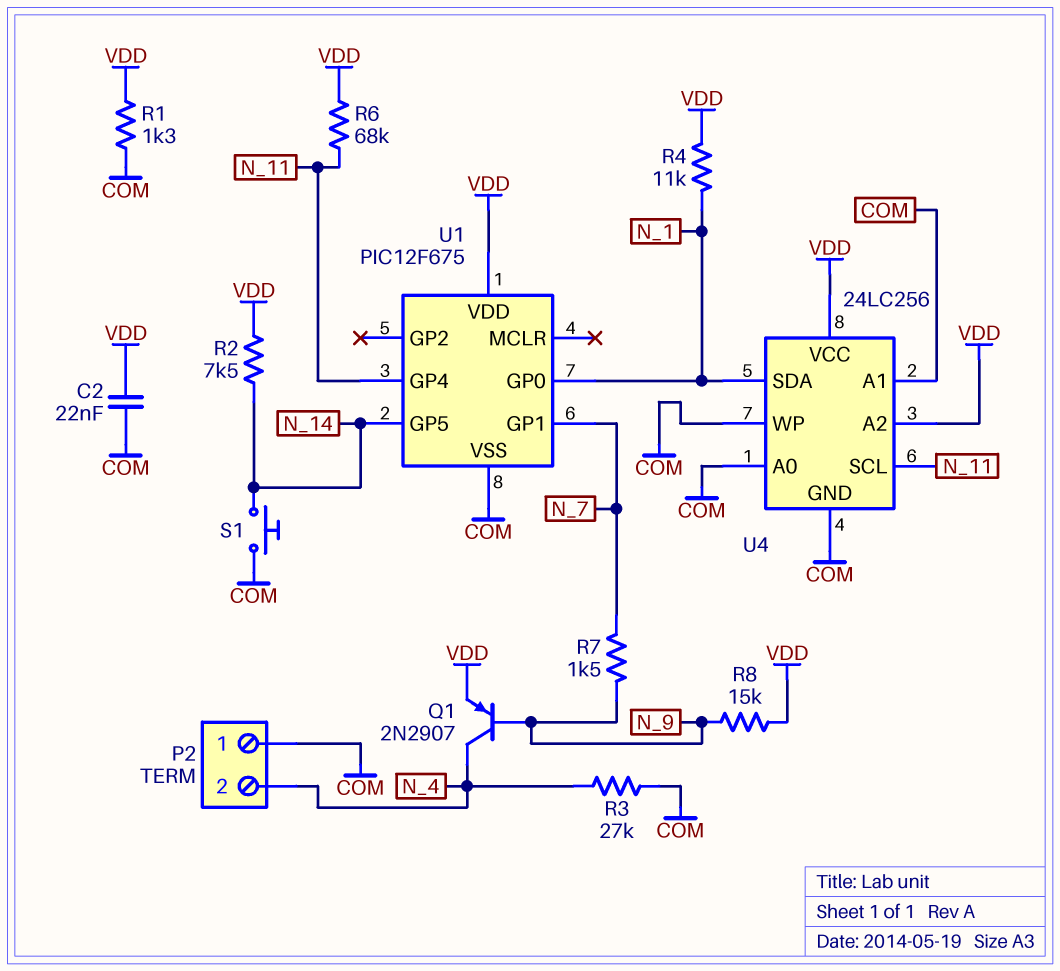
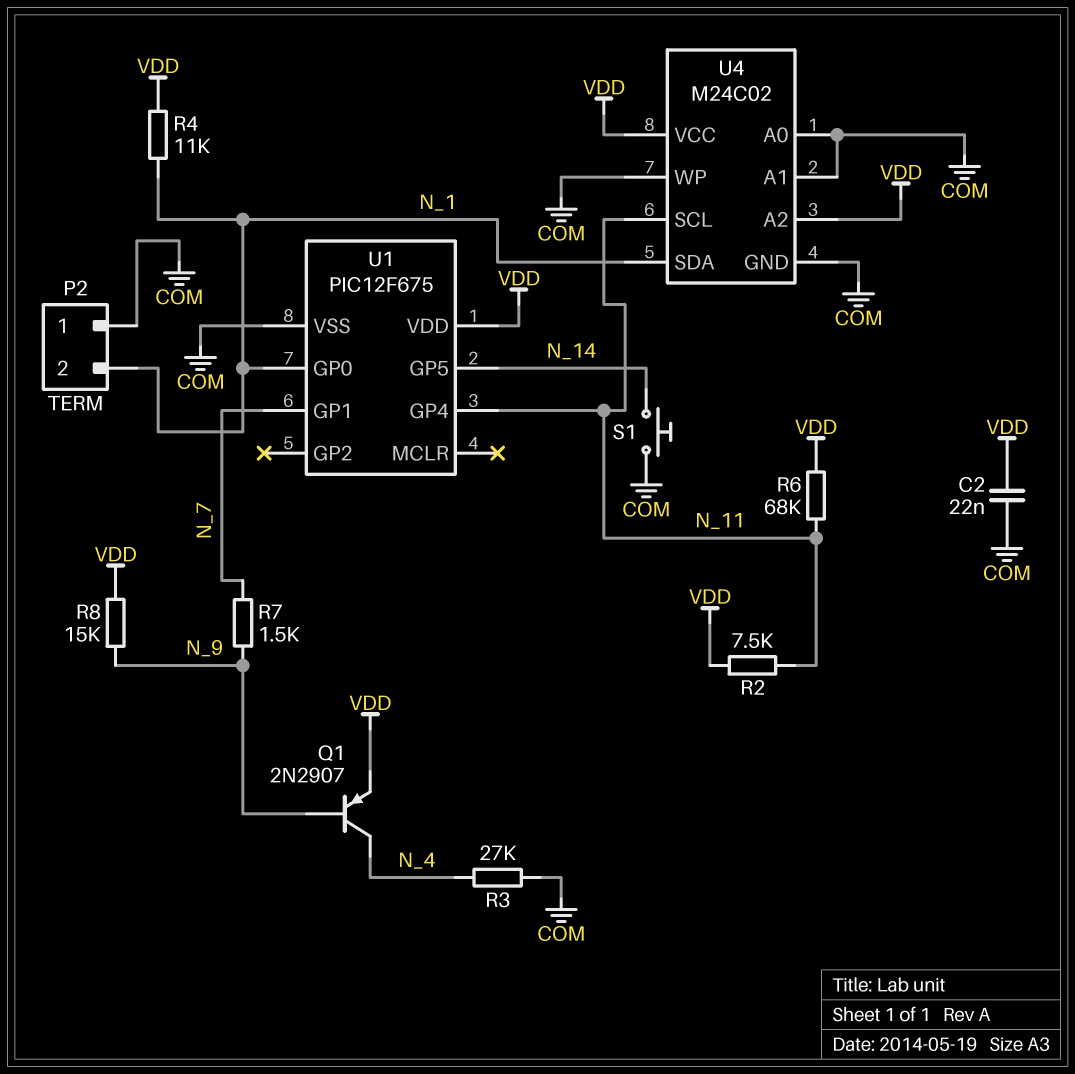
P2 pin 2: N_4 -> N_1
R1: 1.3k (COM, VDD) -> none
R2: 7.5k (N_14, VDD) -> 7.5k (N_11, VDD)
U4: 24LC256 -> M24C02

